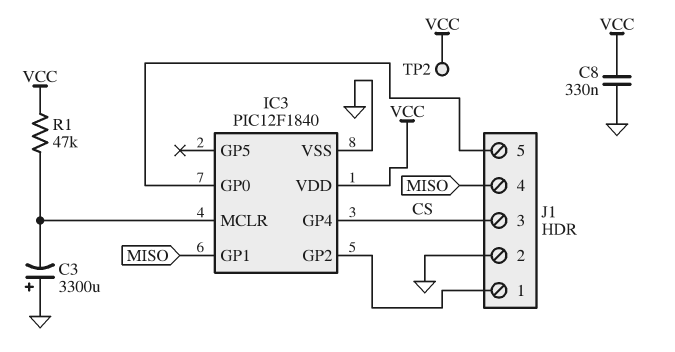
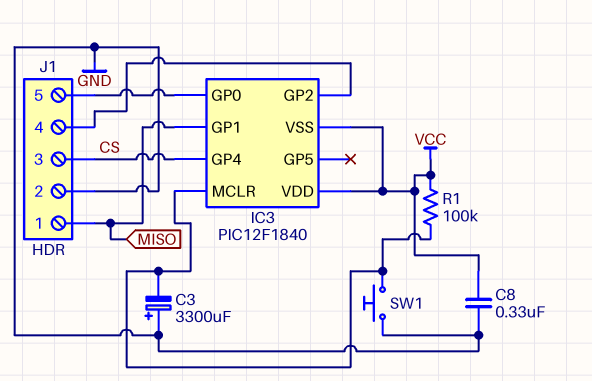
IC3 pin VSS: GND -> VCC
J1 pin 1: IC3/GP2 -> MISO
J1 pin 4: MISO -> IC3/GP2
R1: 47k (IC3/MCLR, VCC) -> 100k (IC3/MCLR, VCC)
SW1: none -> button (GND, IC3/MCLR)
TP2: test point (VCC) -> none

